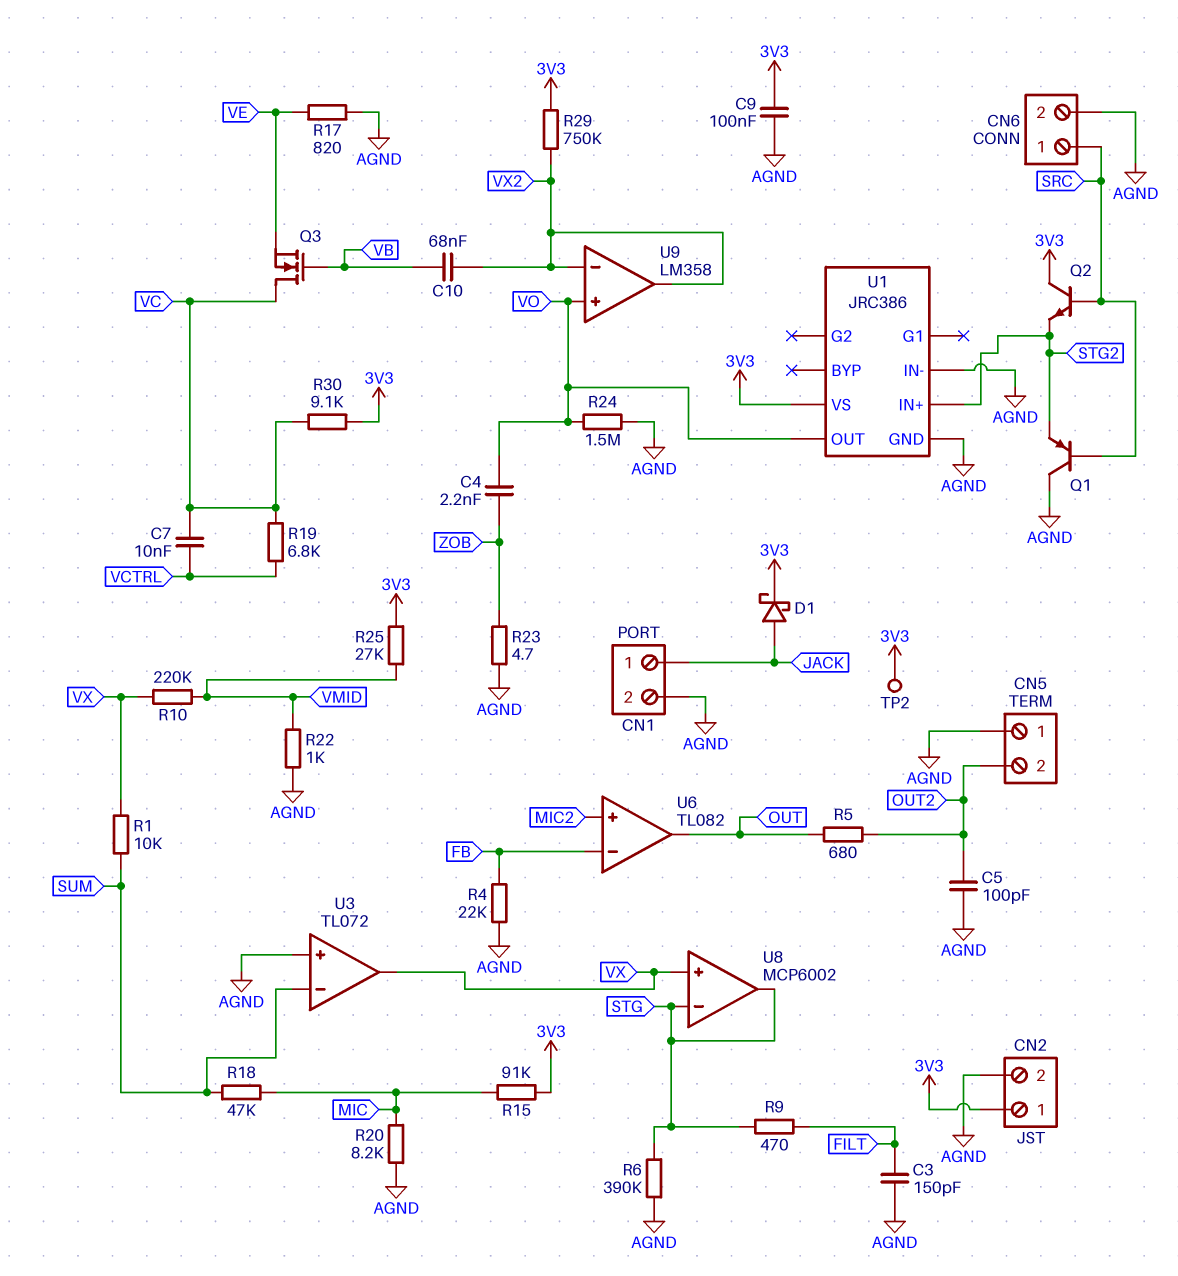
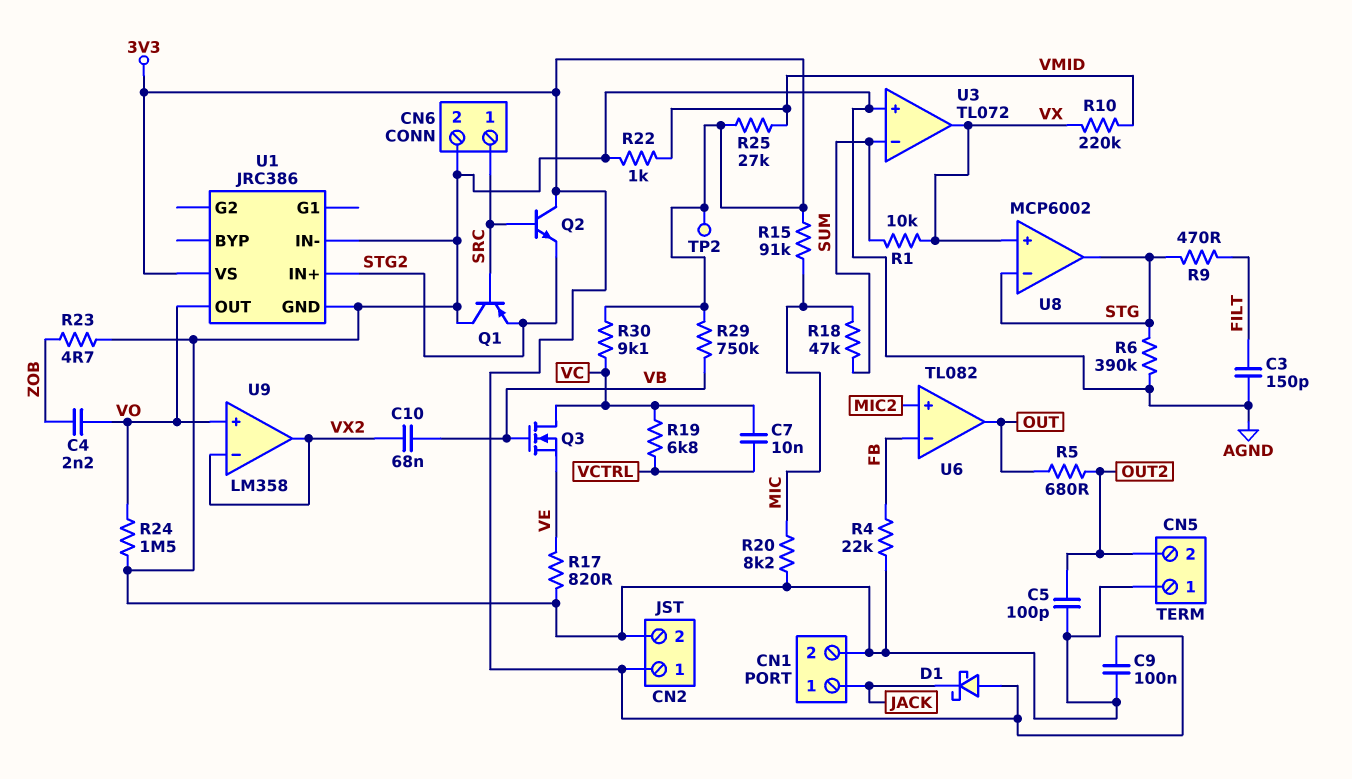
D1: schottky (A JACK, K 3V3) -> schottky (A 3V3, K JACK)
R29: 750k (3V3, VX2) -> 750k (3V3, VB)

